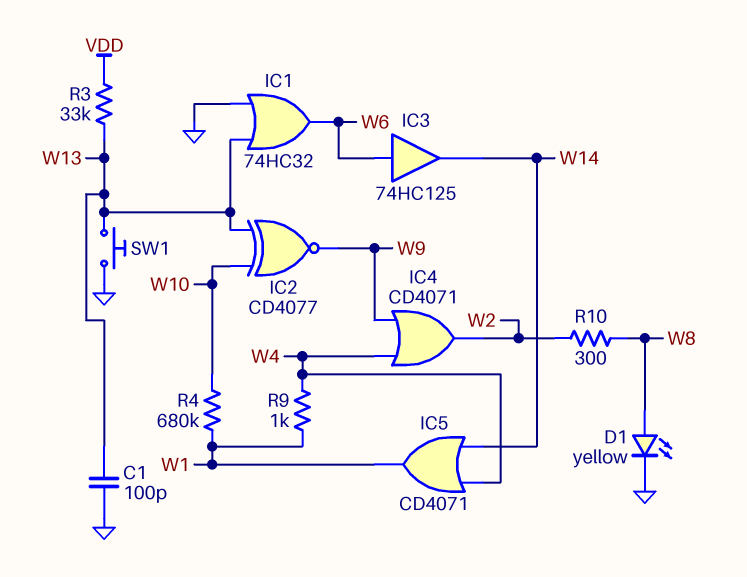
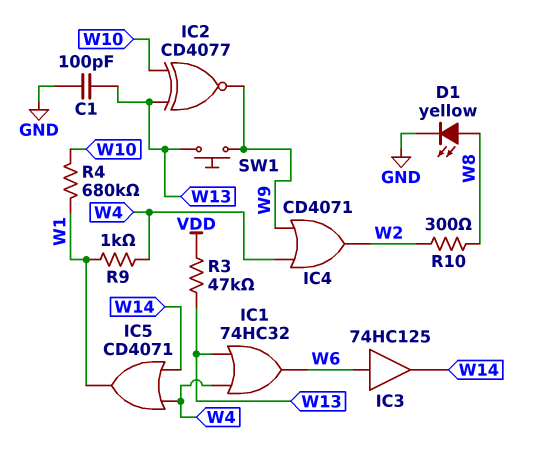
IC1: OR 74HC32 (in GND, in W13, out W6) -> OR 74HC32 (in W4, in W13, out W6)
R3: 33k (VDD, W13) -> 47k (VDD, W13)
SW1: button (GND, W13) -> button (W9, W13)

